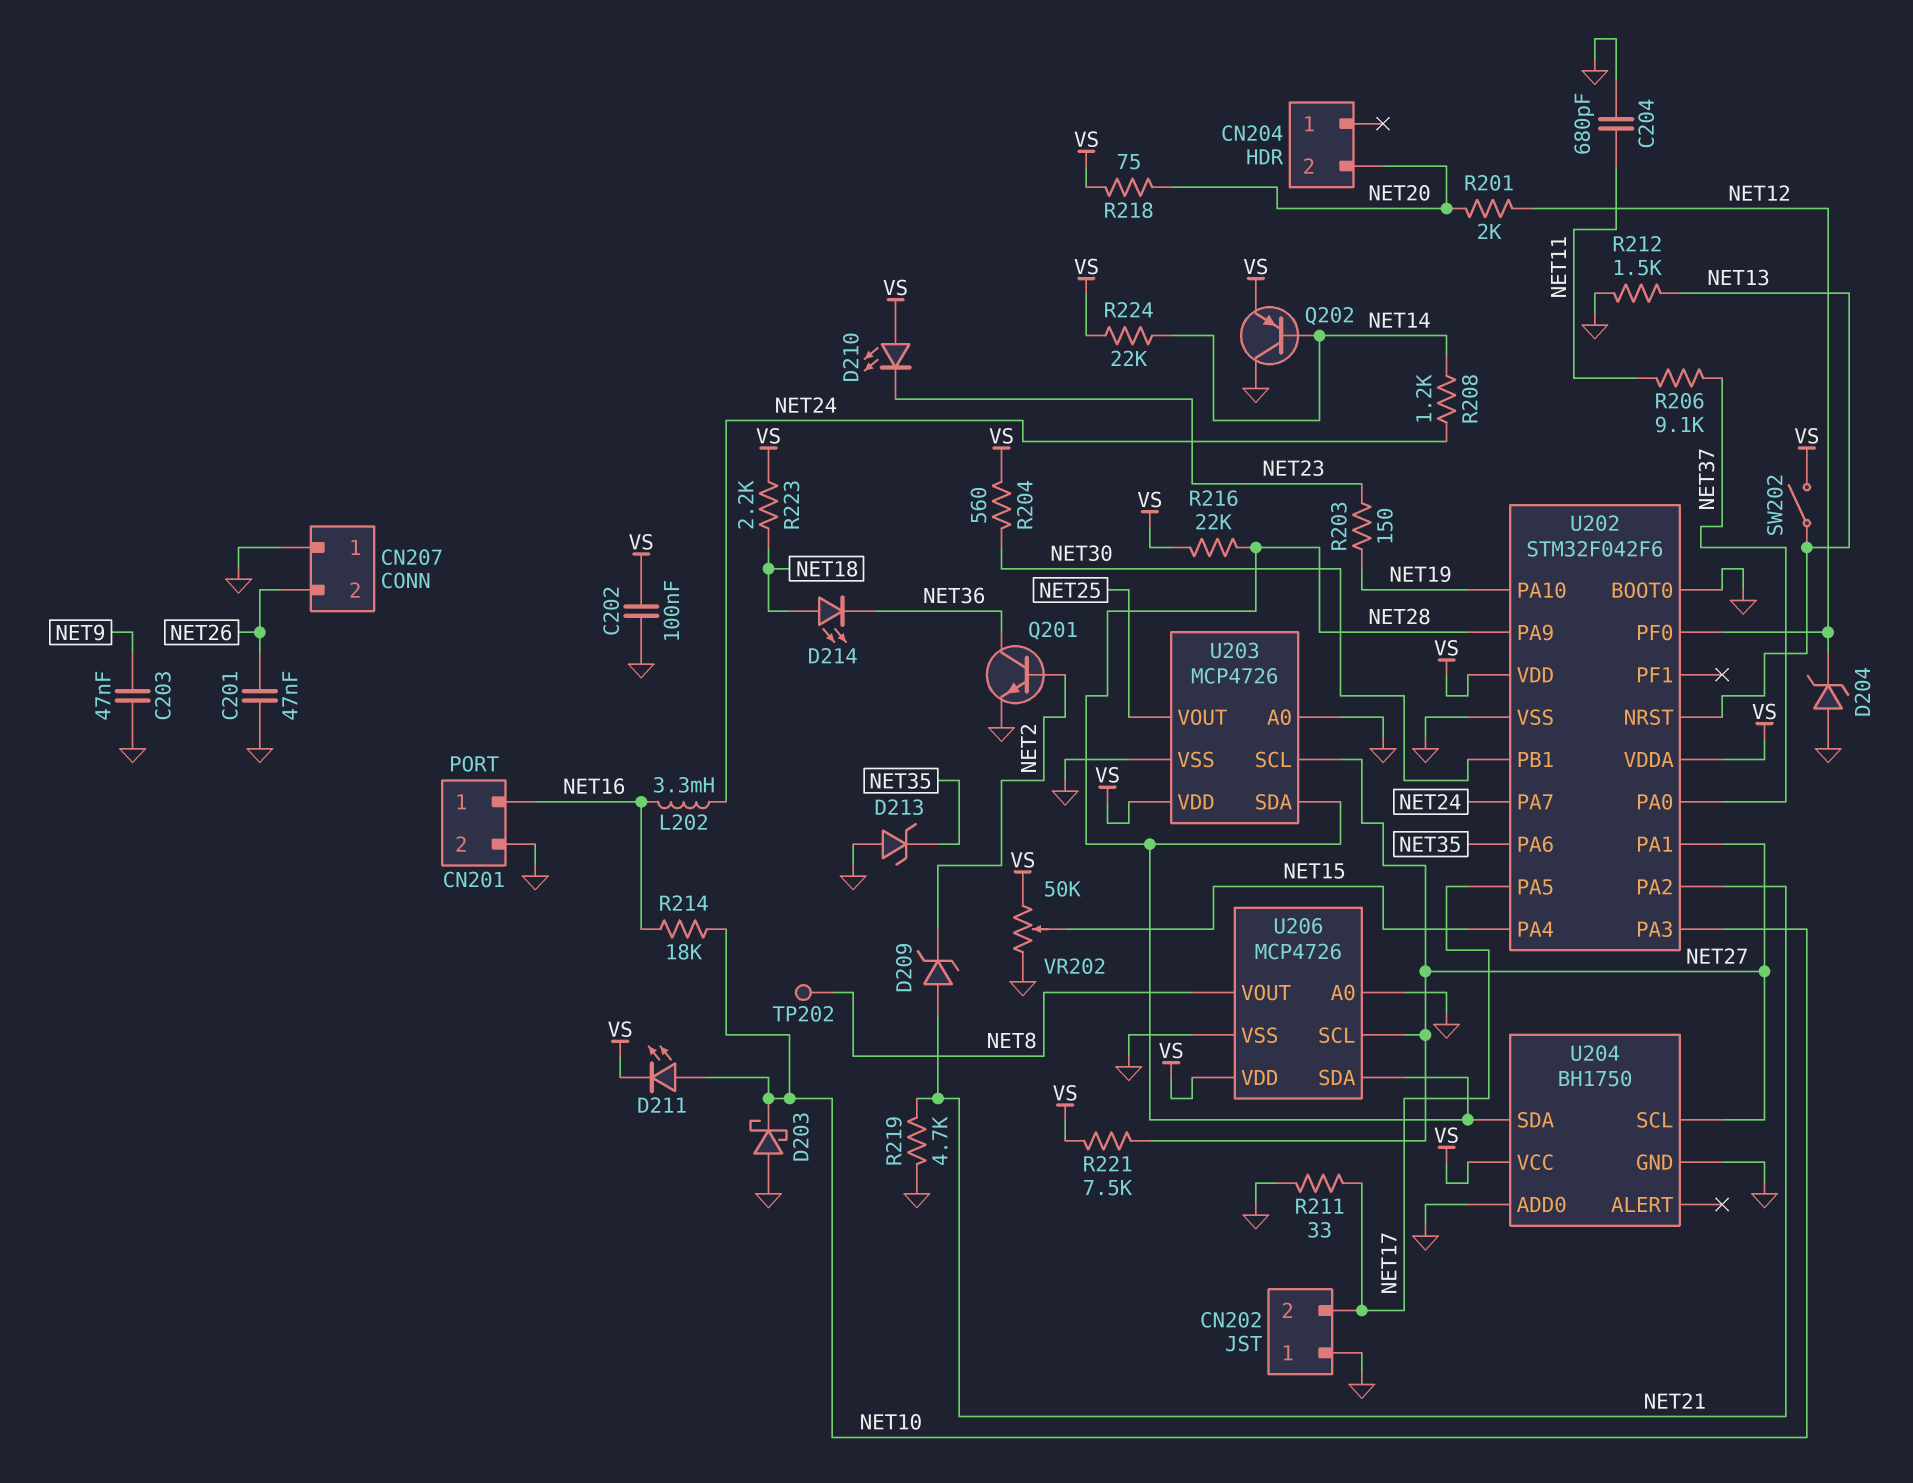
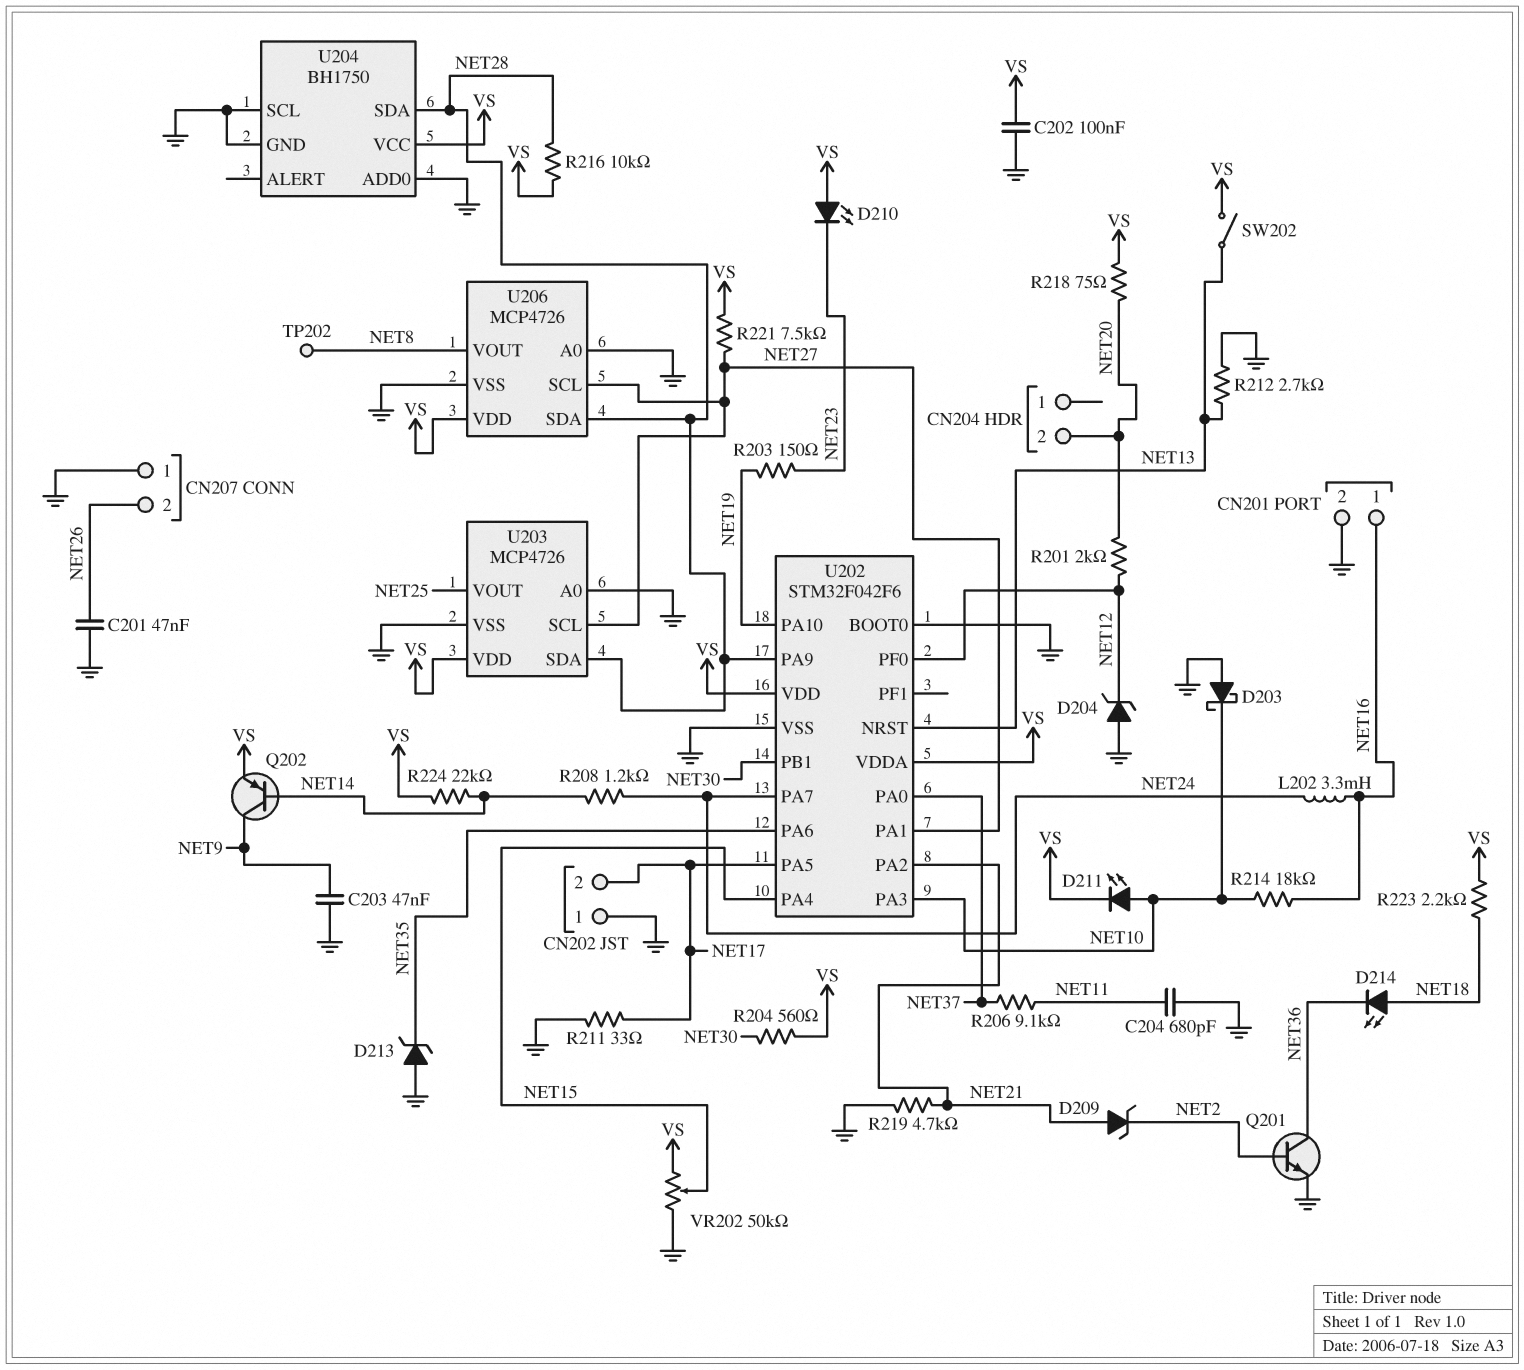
Q202: PNP (B NET14, C GND, E VS) -> PNP (B NET14, C NET9, E VS)
R212: 1.5k (GND, NET13) -> 2.7k (GND, NET13)
R216: 22k (NET28, VS) -> 10k (NET28, VS)
U204 pin SCL: NET27 -> GND

